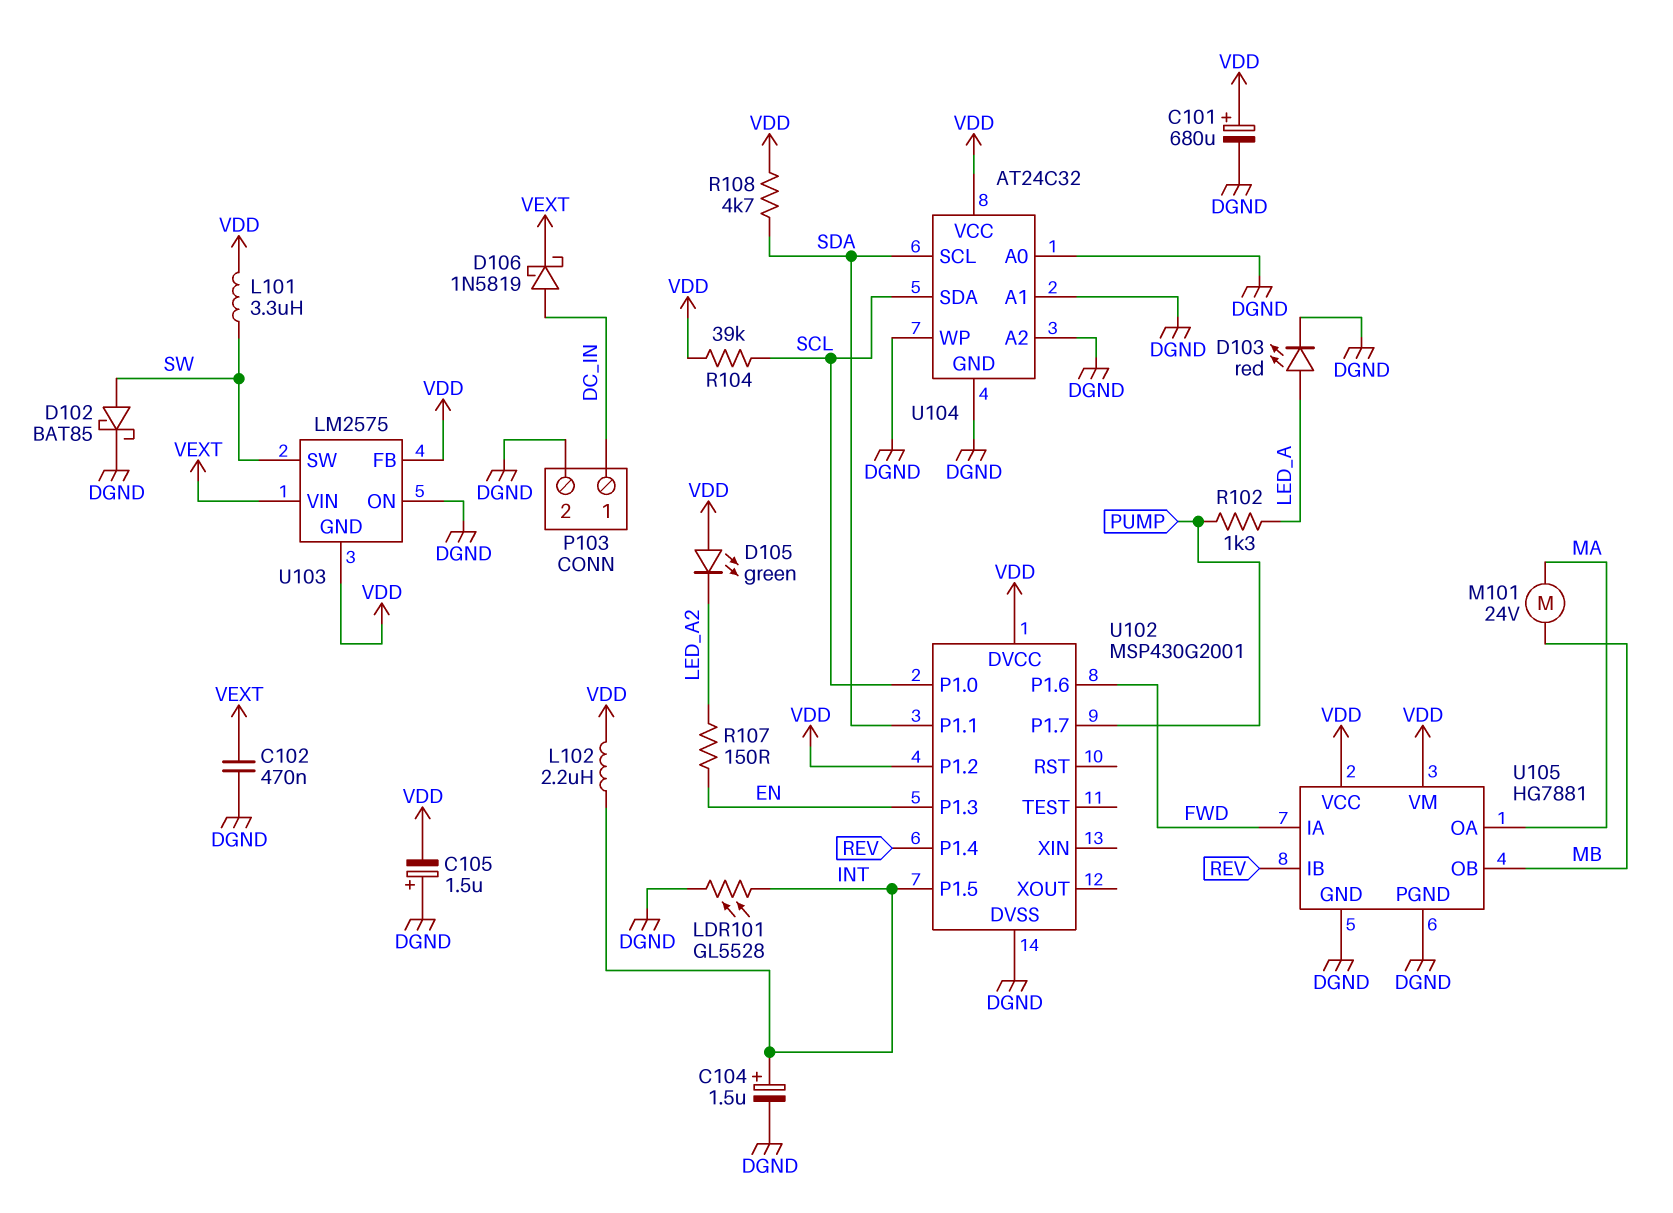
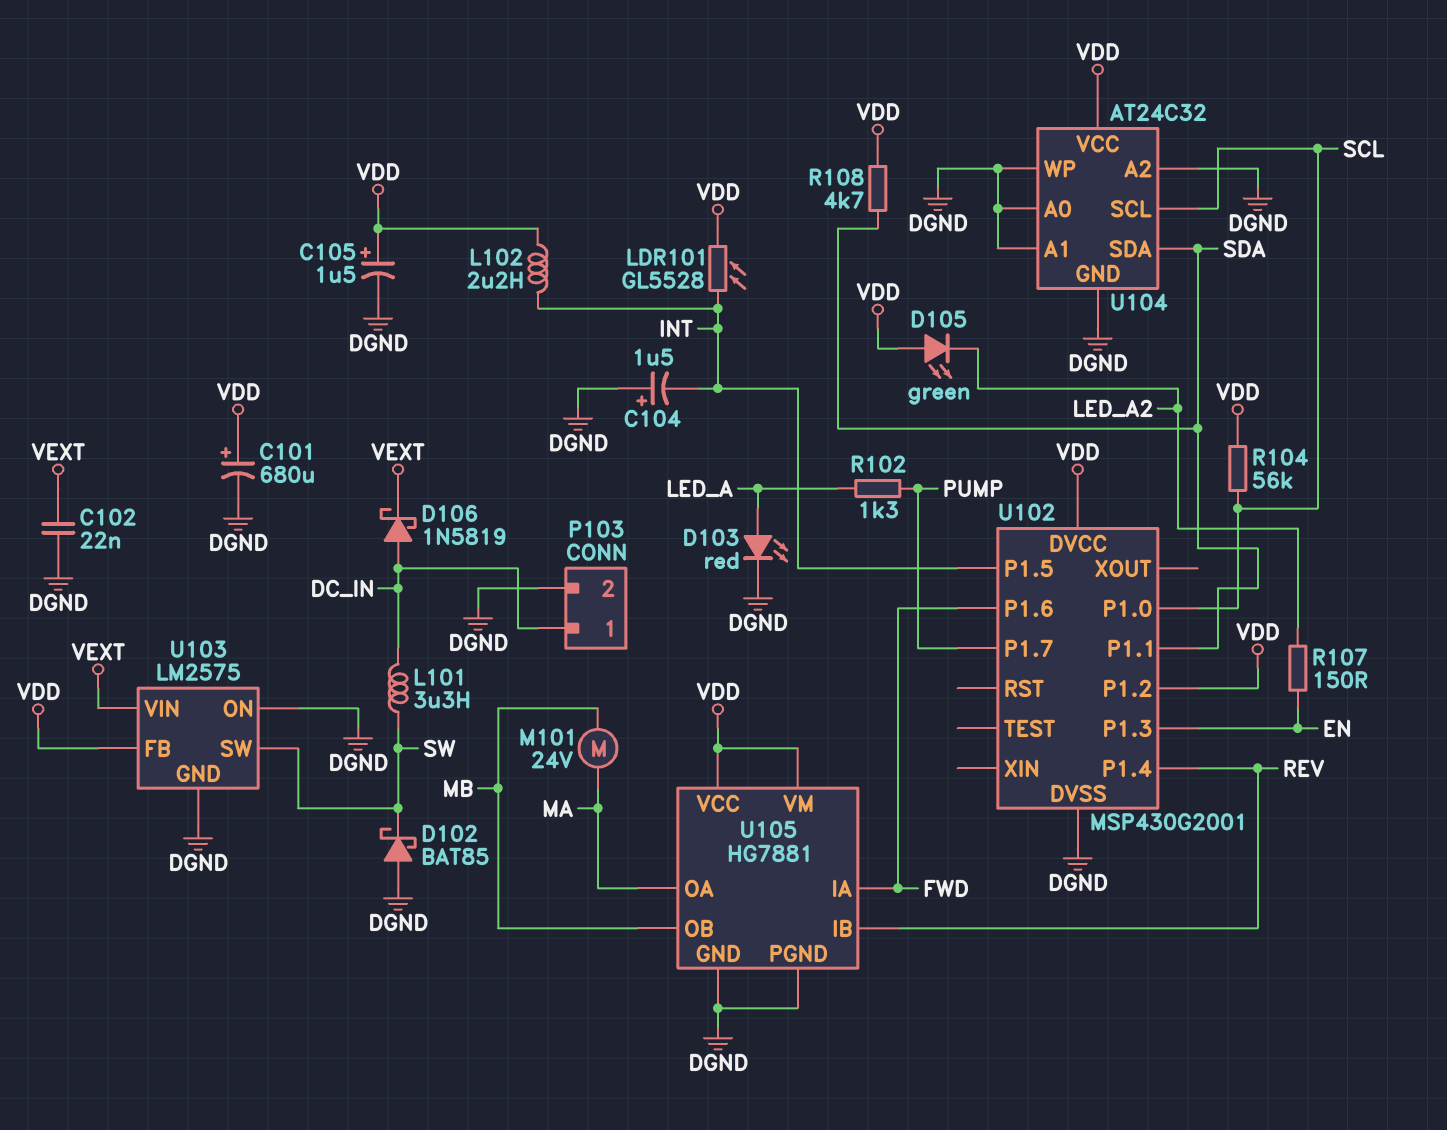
C102: 470nF (DGND, VEXT) -> 22nF (DGND, VEXT)
C104: 1.5uF (plus INT, minus DGND) -> 1.5uF (plus DGND, minus INT)
C105: 1.5uF (plus DGND, minus VDD) -> 1.5uF (plus VDD, minus DGND)
D102: schottky BAT85 (A SW, K DGND) -> schottky BAT85 (A DGND, K SW)
L101: 3.3uH (SW, VDD) -> 3.3uH (DC_IN, SW)
LDR101: GL5528 (DGND, INT) -> GL5528 (INT, VDD)
R104: 39k (SCL, VDD) -> 56k (SCL, VDD)
U103 pin GND: VDD -> DGND
U104 pin SCL: SDA -> SCL
U104 pin SDA: SCL -> SDA

